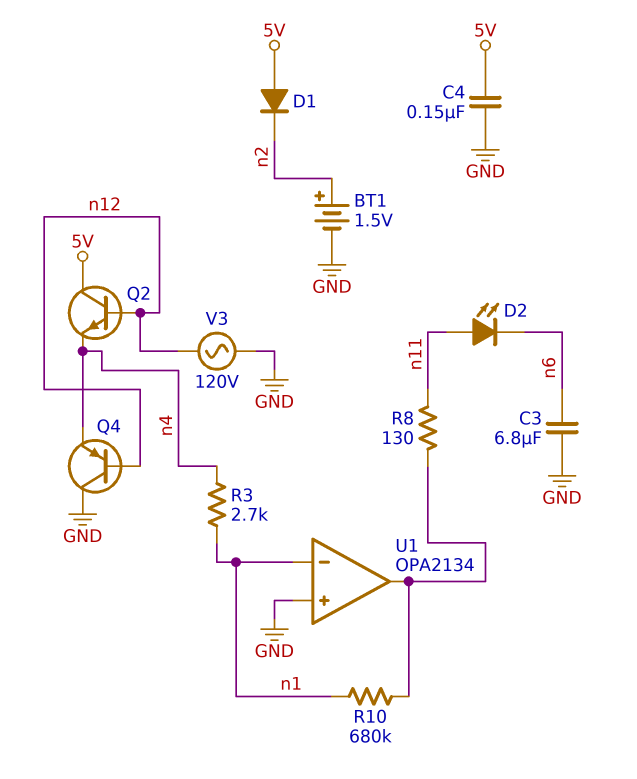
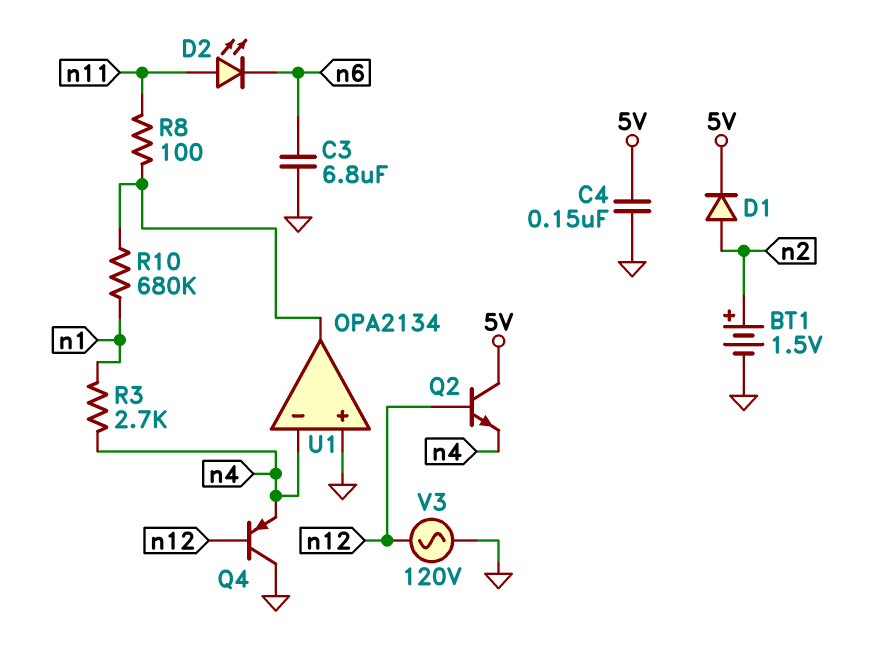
D1: diode (A 5V, K n2) -> diode (A n2, K 5V)
R8: 130 (U1/out, n11) -> 100 (U1/out, n11)
U1 pin in-: n1 -> n4

